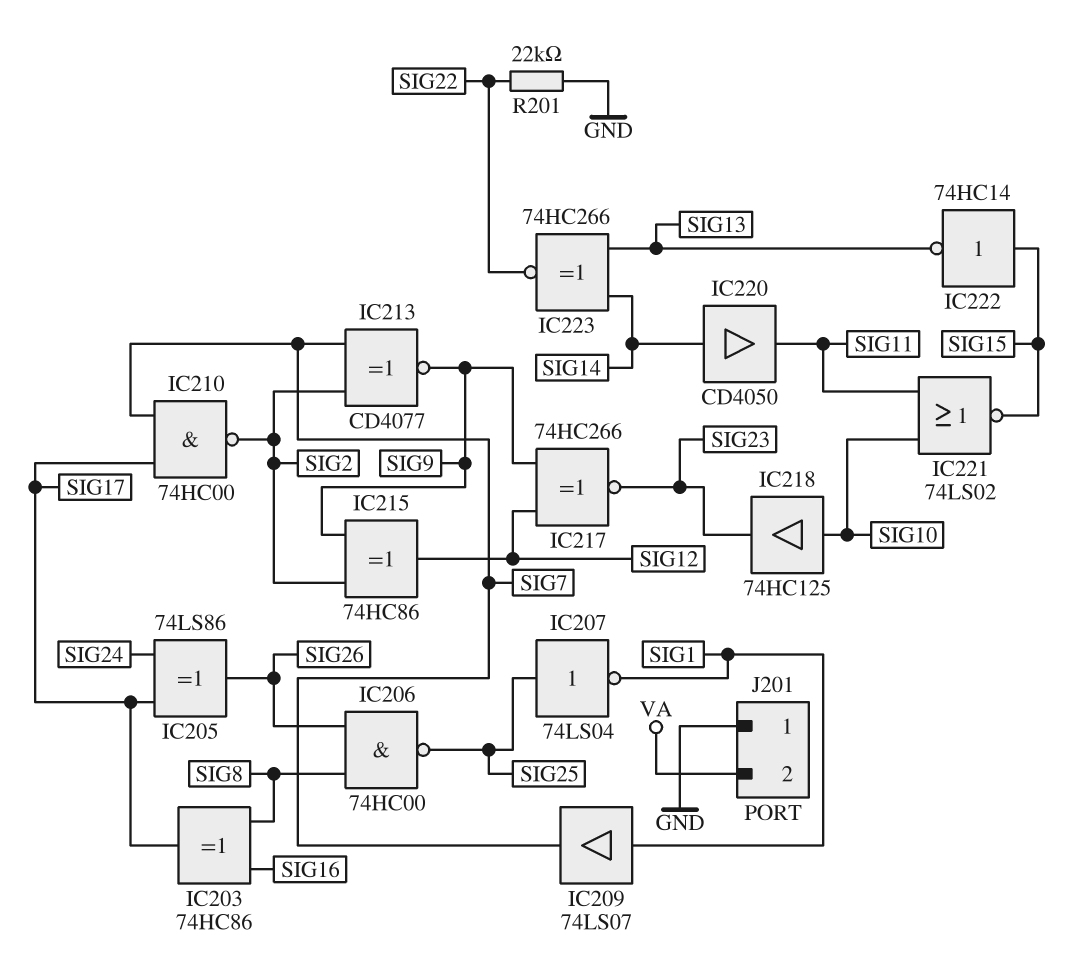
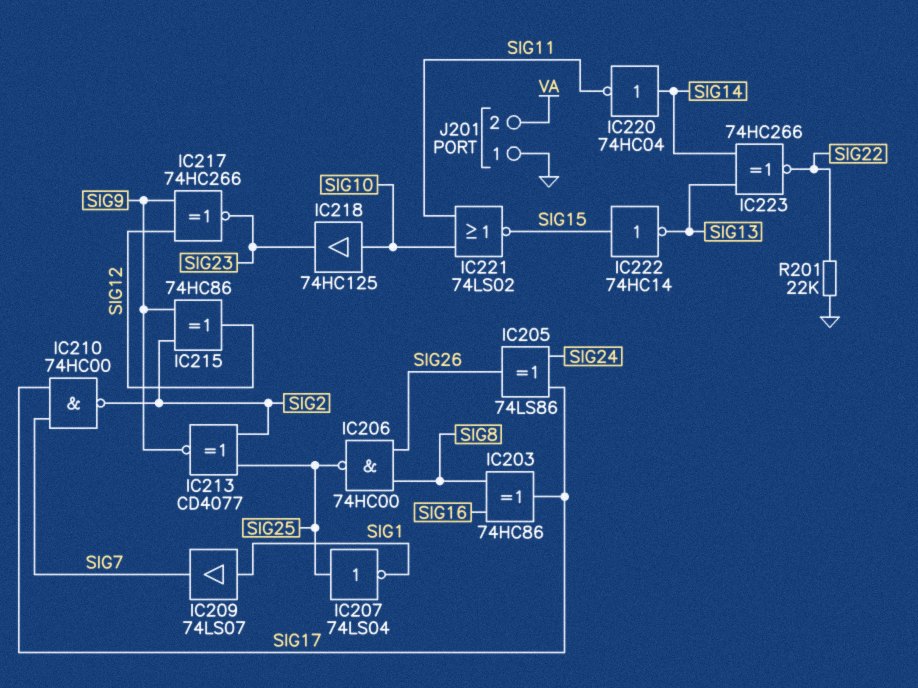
IC213: XNOR CD4077 (in SIG2, in SIG7, out SIG9) -> XNOR CD4077 (in SIG2, in SIG25, out SIG9)
IC220: buffer CD4050 (in SIG14, out SIG11) -> NOT 74HC04 (in SIG14, out SIG11)

